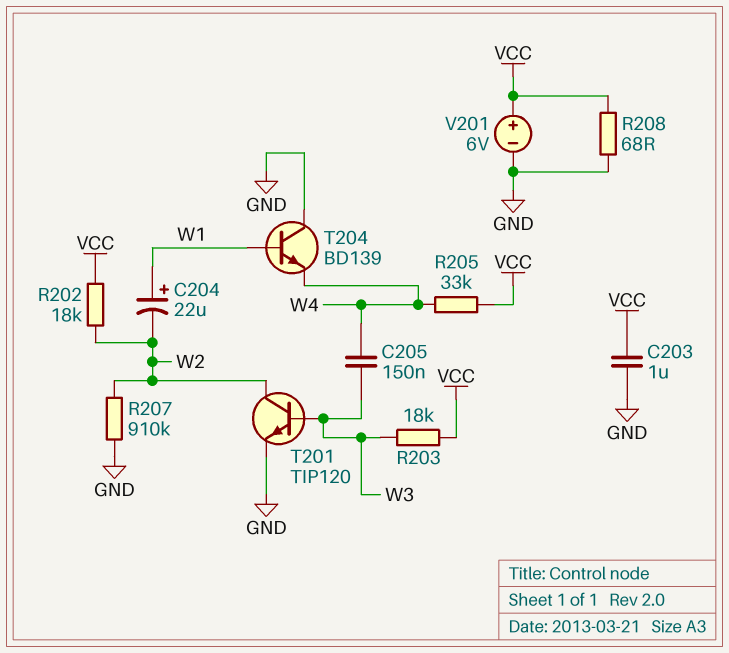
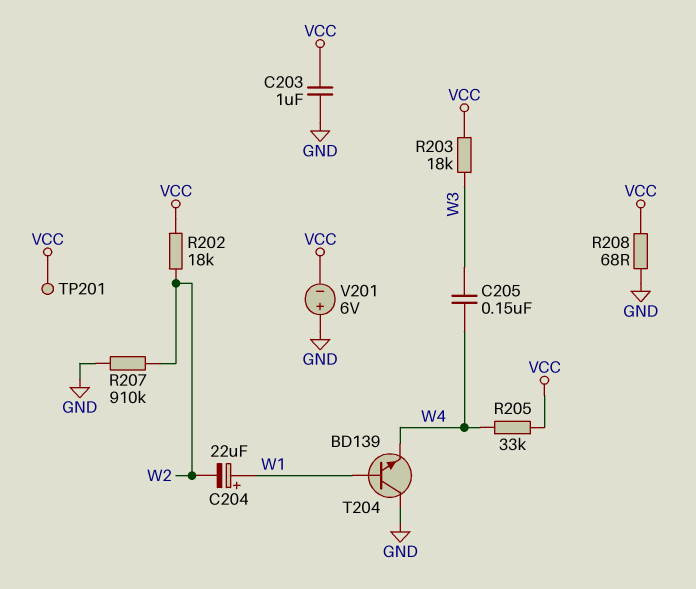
T201: NPN TIP120 (B W3, C W2, E GND) -> none
TP201: none -> test point (VCC)
V201: 6V (plus VCC, minus GND) -> 6V (plus GND, minus VCC)

